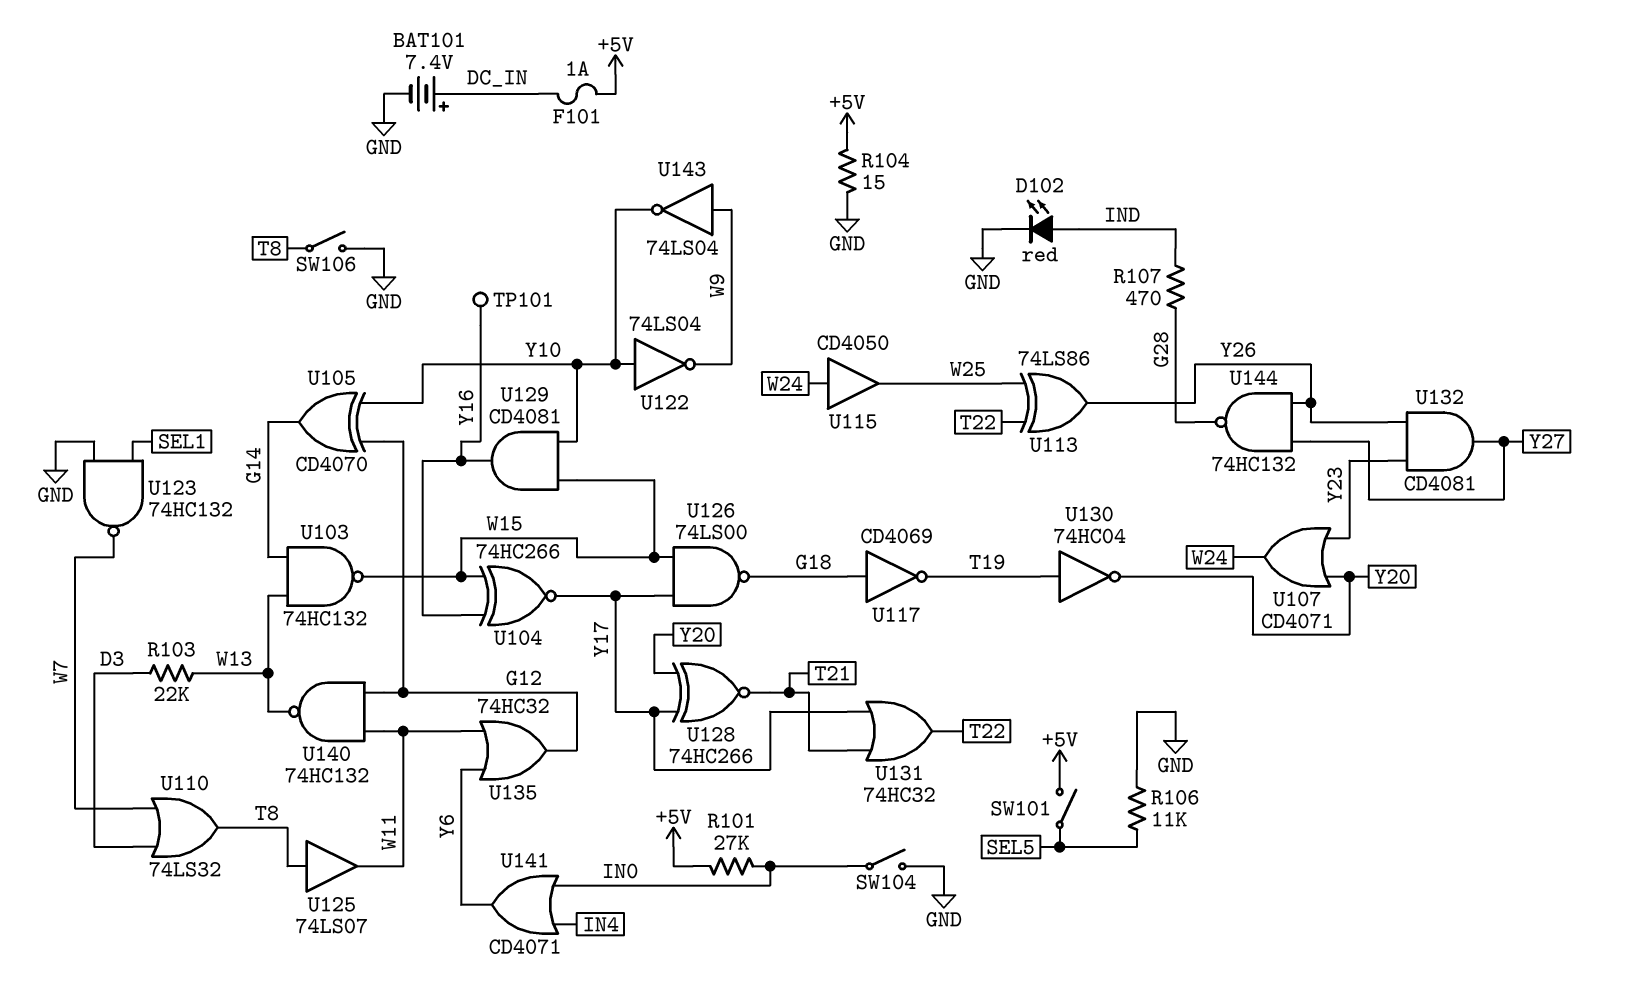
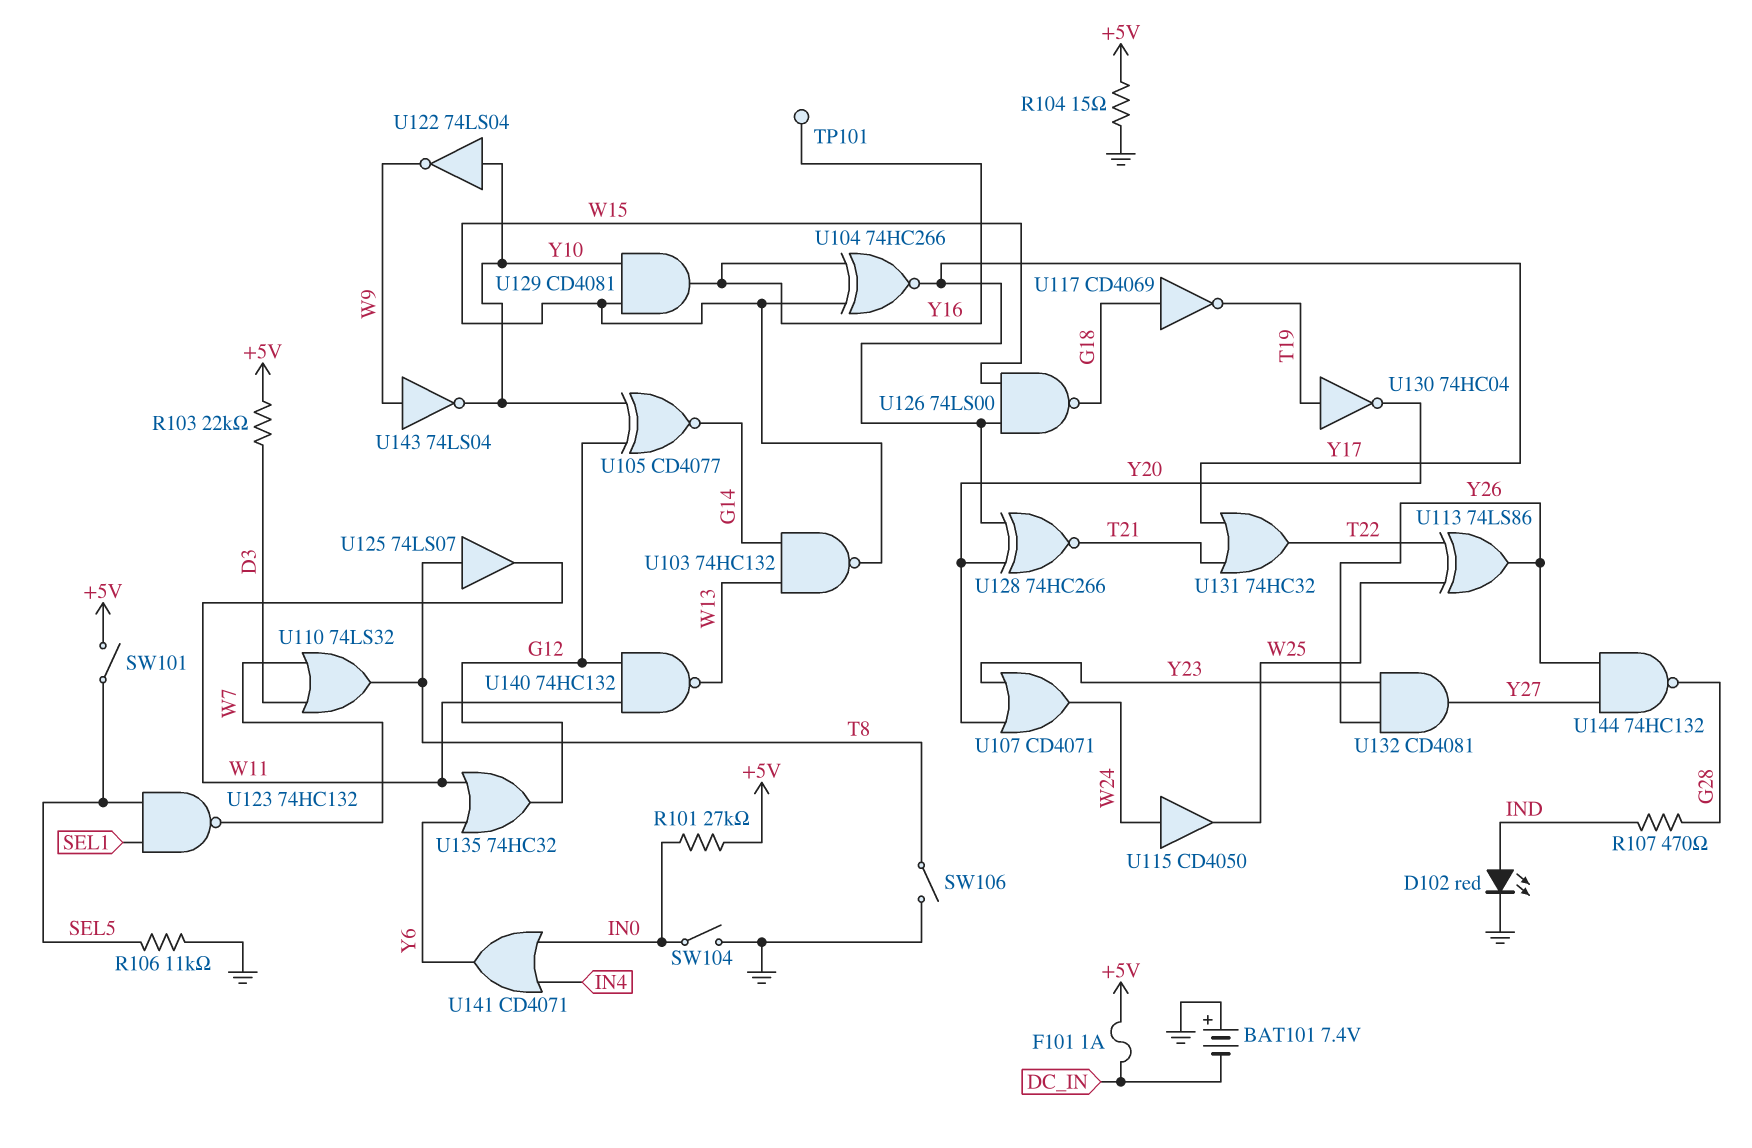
BAT101: 7.4V (plus DC_IN, minus GND) -> 7.4V (plus GND, minus DC_IN)
R103: 22k (D3, W13) -> 22k (+5V, D3)
U105: XOR CD4070 (in G12, in Y10, out G14) -> XNOR CD4077 (in G12, in Y10, out G14)
U123: NAND 74HC132 (in GND, in SEL1, out W7) -> NAND 74HC132 (in SEL1, in SEL5, out W7)

